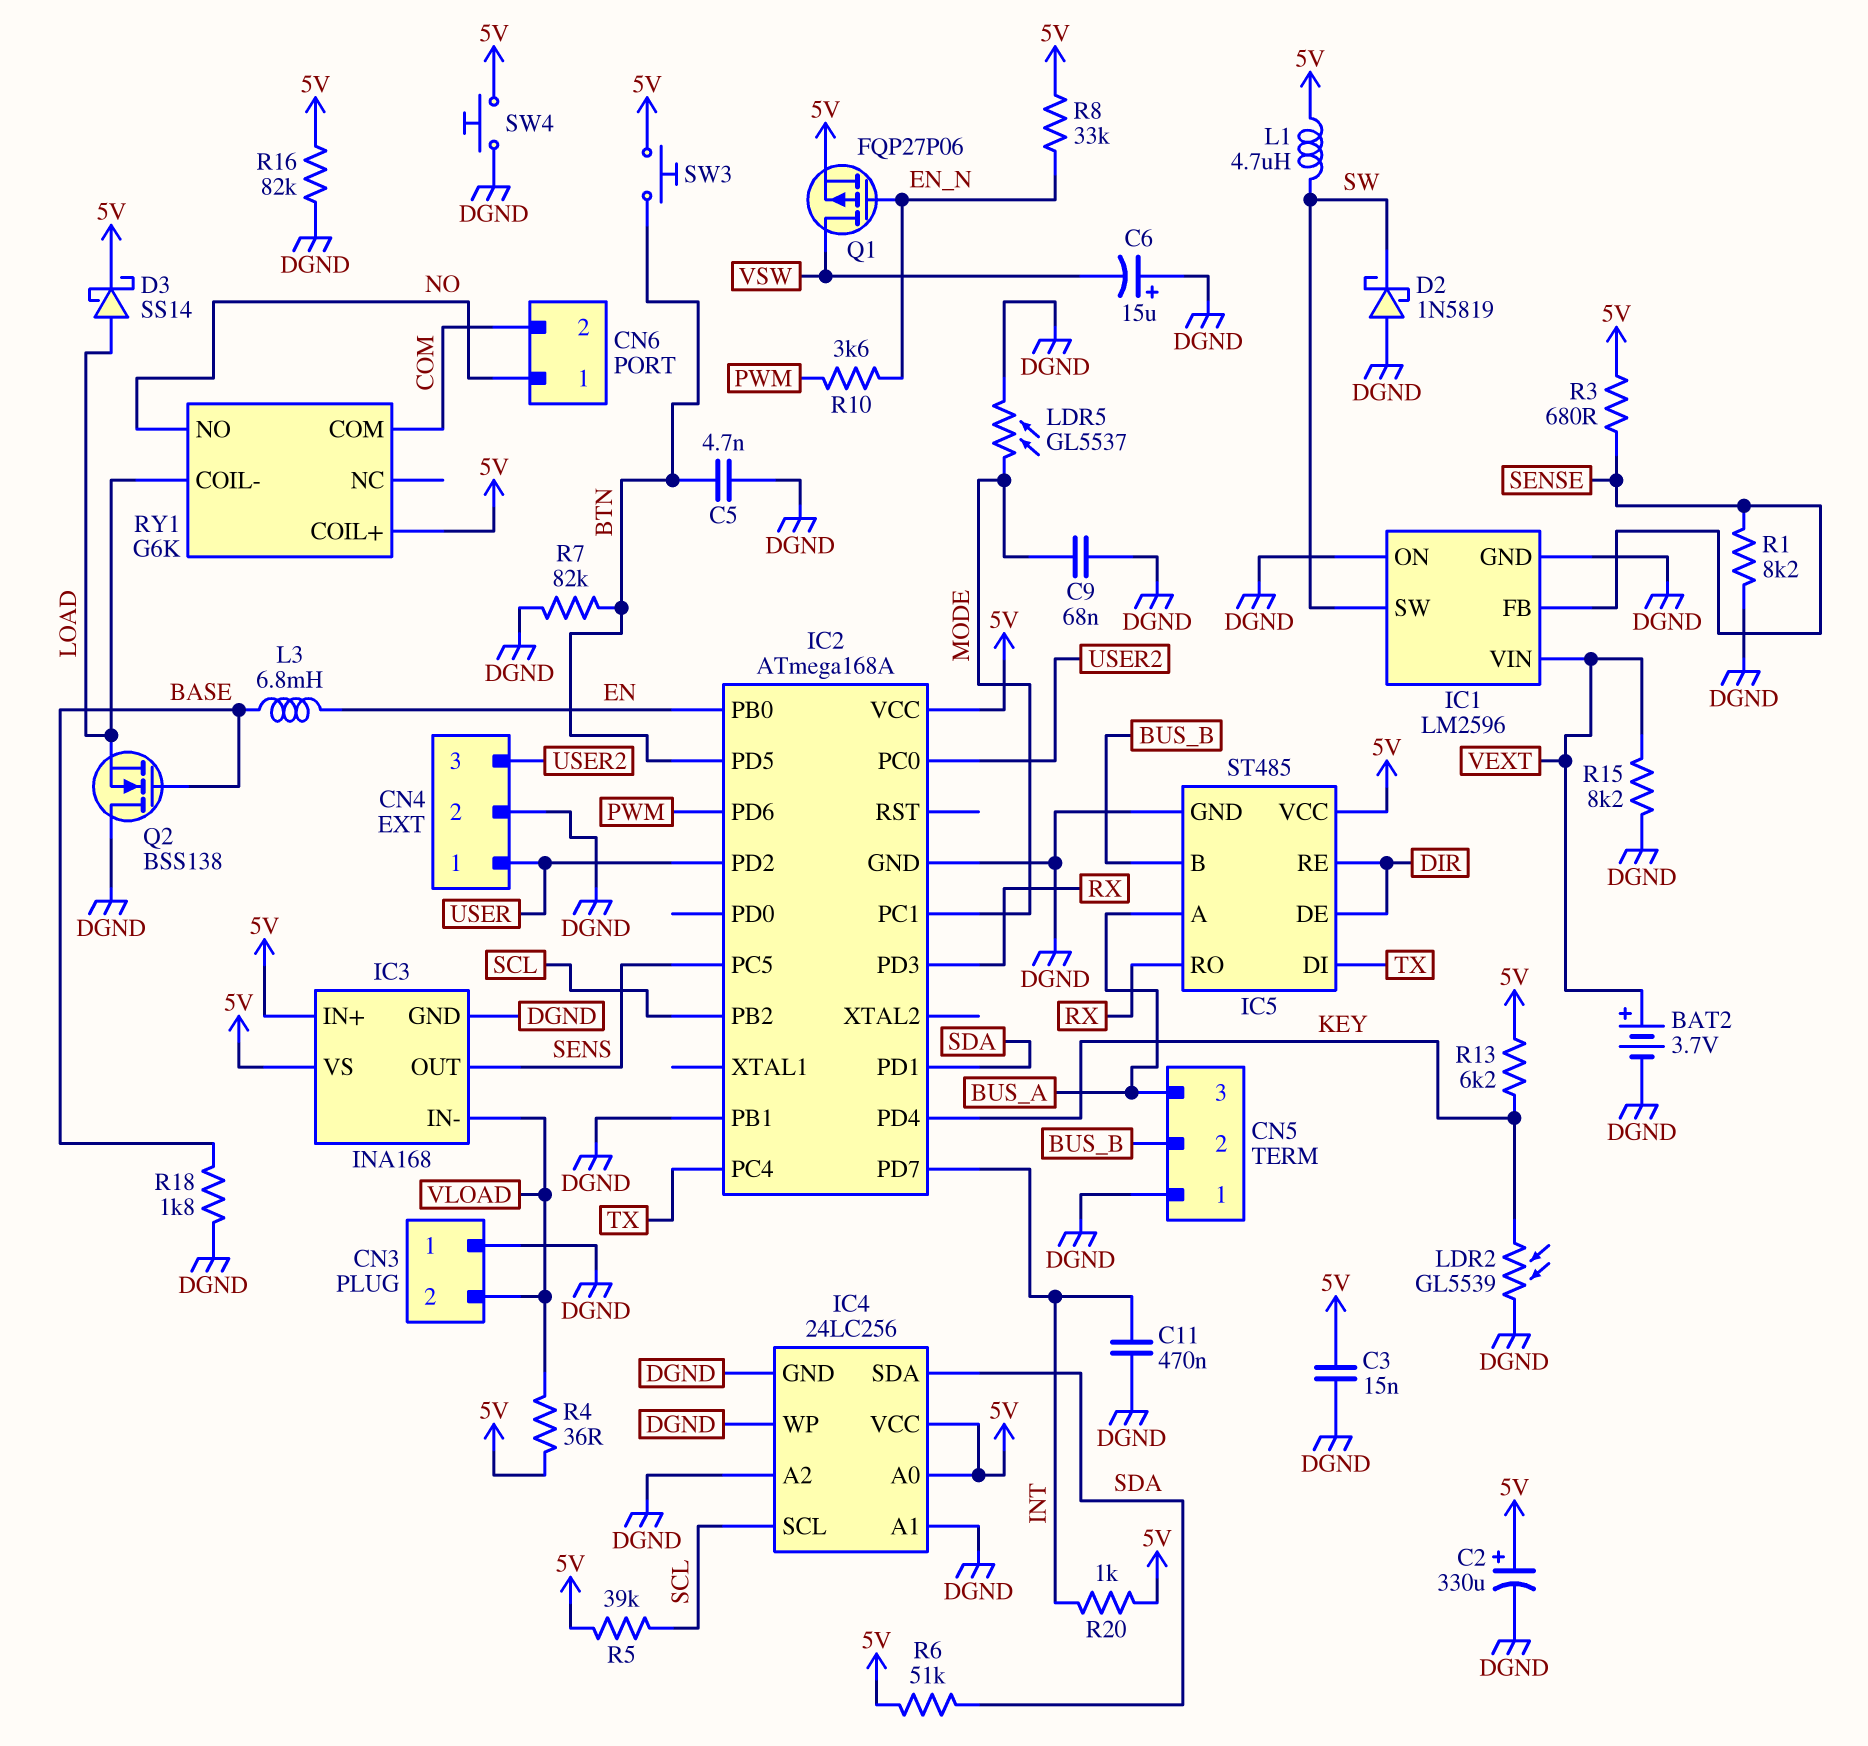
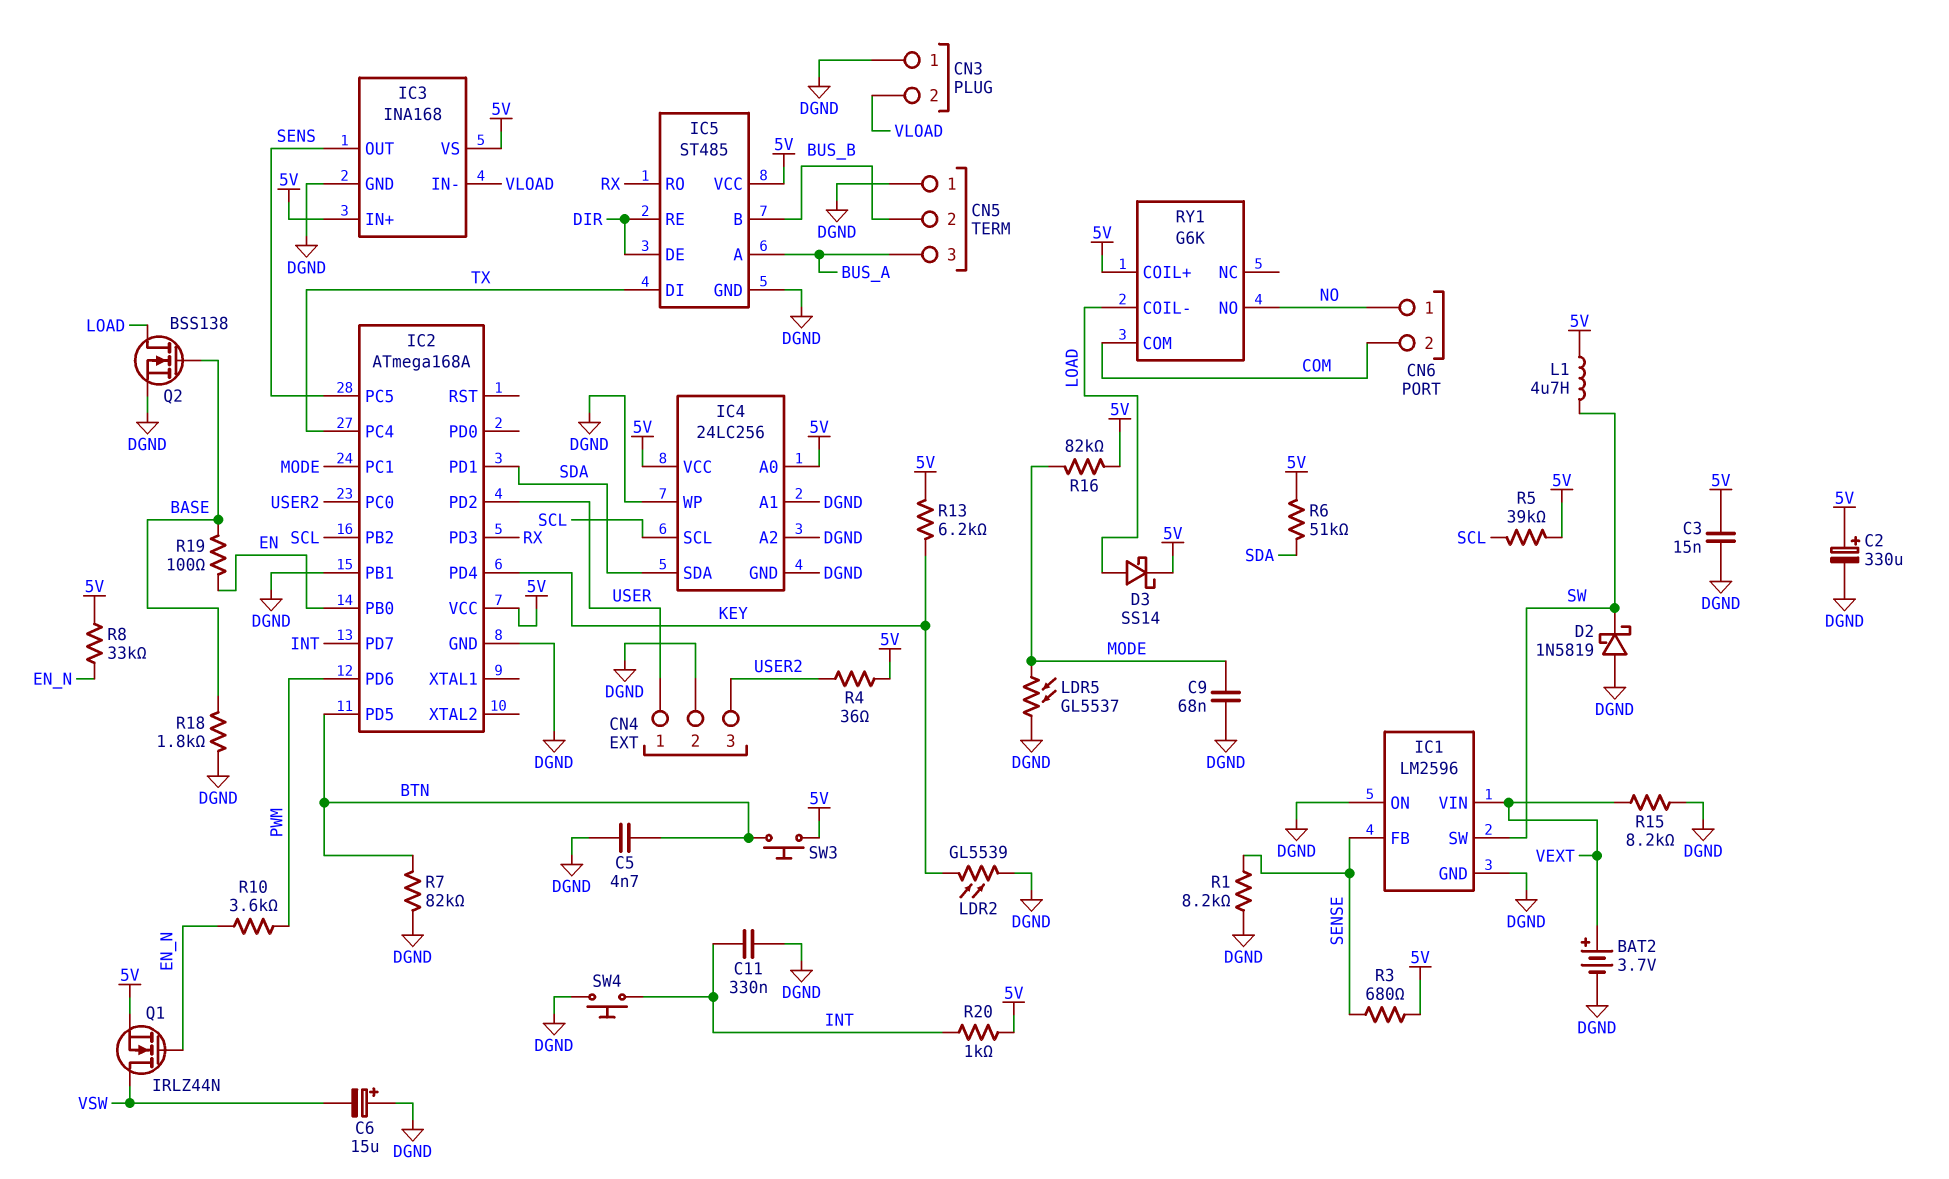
C11: 470nF (DGND, INT) -> 330nF (DGND, INT)
L3: 6.8mH (BASE, EN) -> none
Q1: PMOS FQP27P06 (G EN_N, D VSW, S 5V) -> NMOS IRLZ44N (G EN_N, D VSW, S 5V)
Q2: NMOS BSS138 (G BASE, D DGND, S LOAD) -> NMOS BSS138 (G BASE, D LOAD, S DGND)
R4: 36 (5V, VLOAD) -> 36 (5V, USER2)
R16: 82k (5V, DGND) -> 82k (5V, MODE)
R19: none -> 100 (BASE, EN)
SW4: button (5V, DGND) -> button (DGND, INT)

